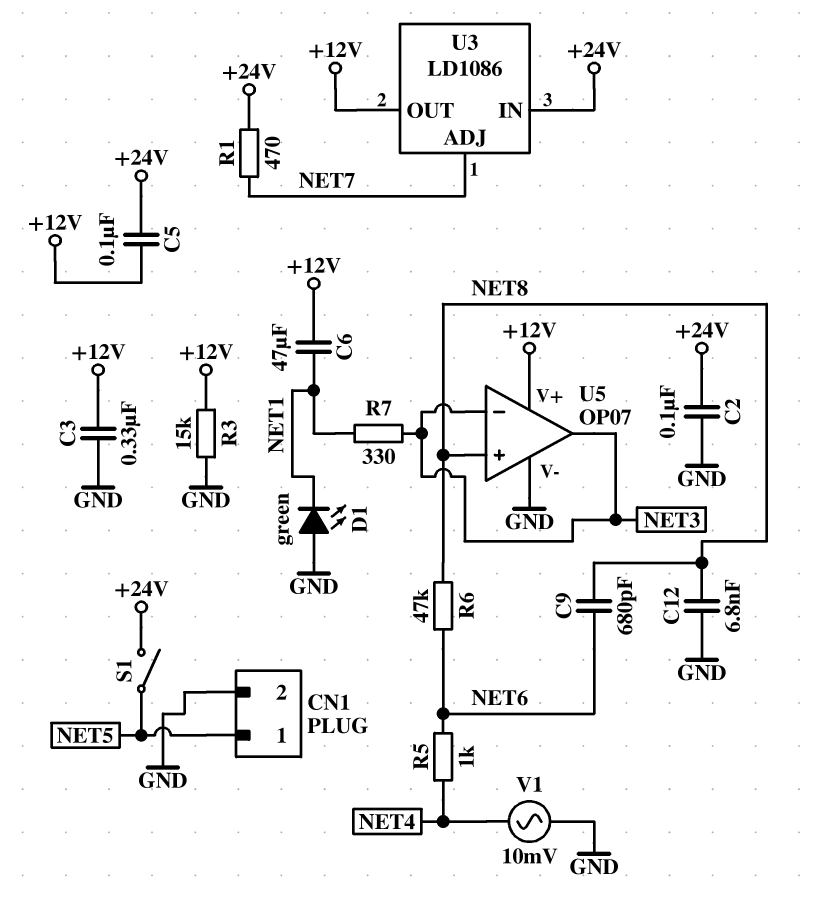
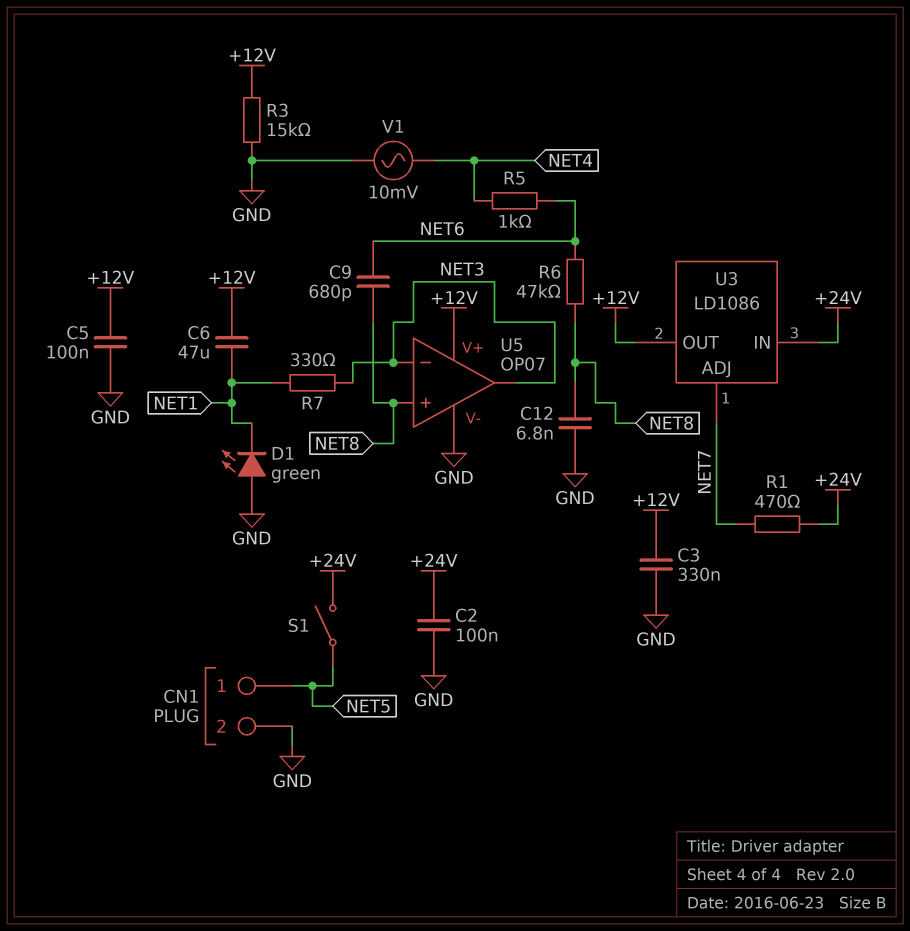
C5: 100nF (+12V, +24V) -> 100nF (+12V, GND)

